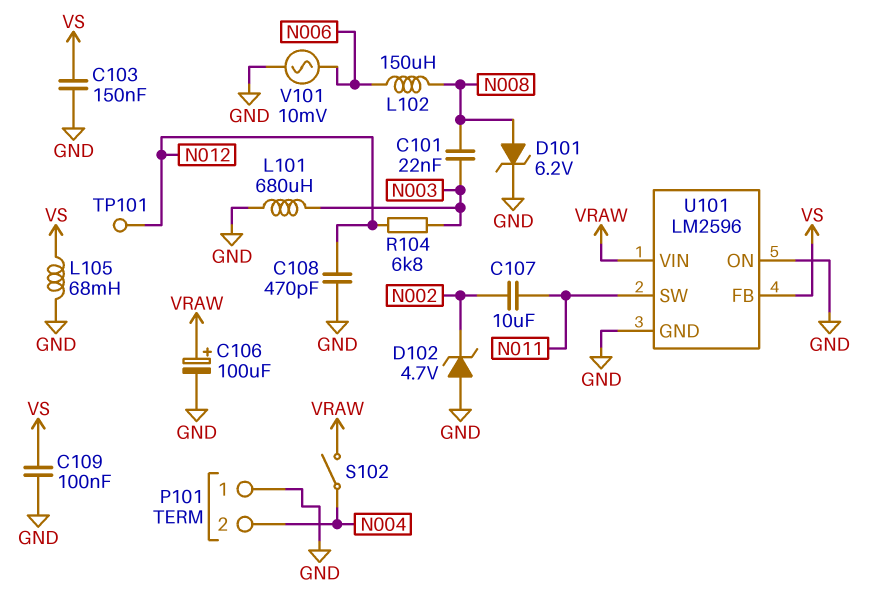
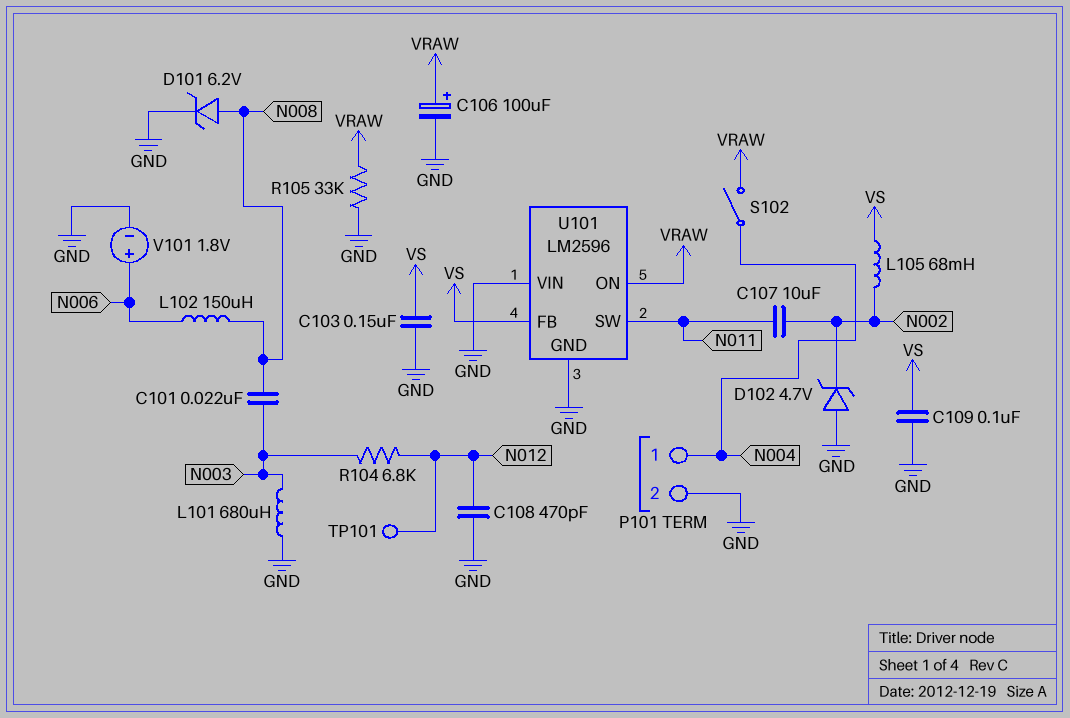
L105: 68mH (GND, VS) -> 68mH (N002, VS)
P101 pin 1: GND -> N004
P101 pin 2: N004 -> GND
R105: none -> 33k (GND, VRAW)
U101 pin ON: GND -> VRAW
U101 pin VIN: VRAW -> GND
V101: AC 10mV (GND, N006) -> 1.8V (plus N006, minus GND)

